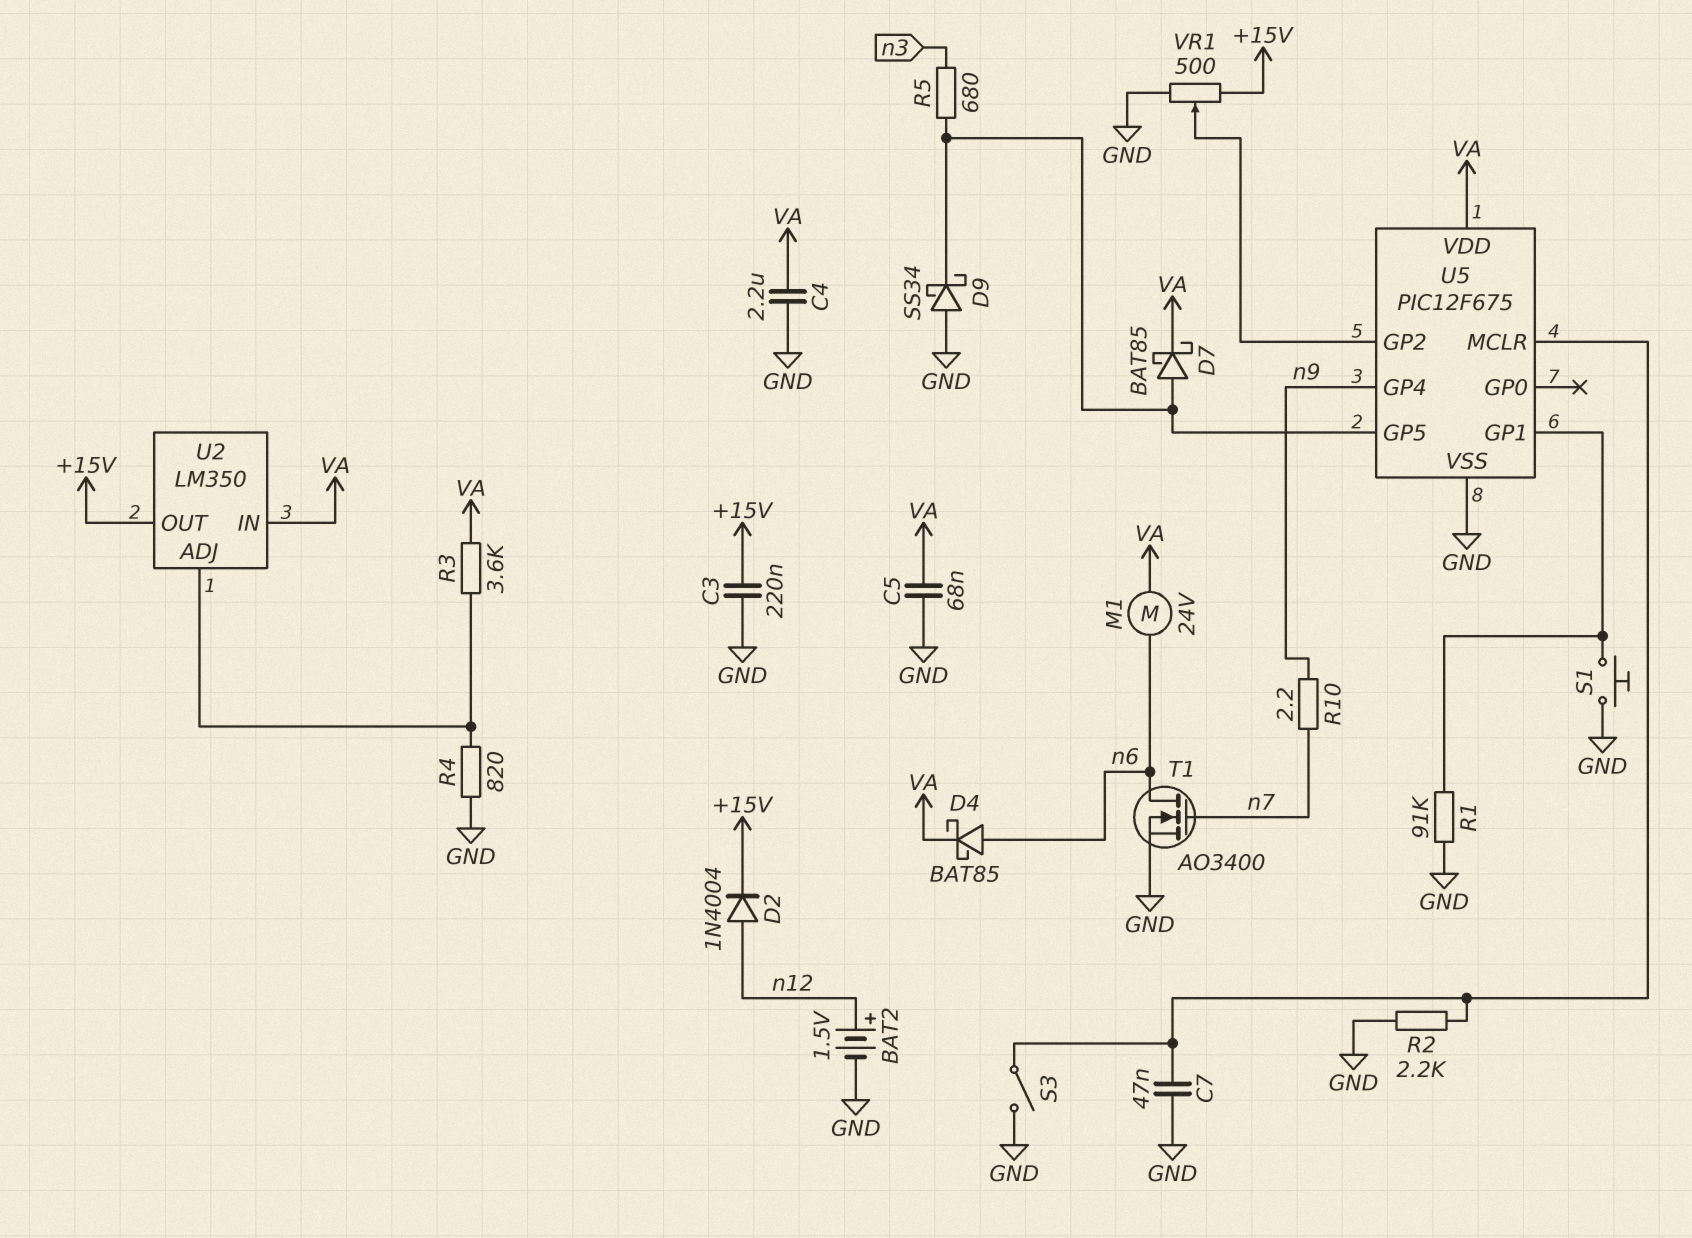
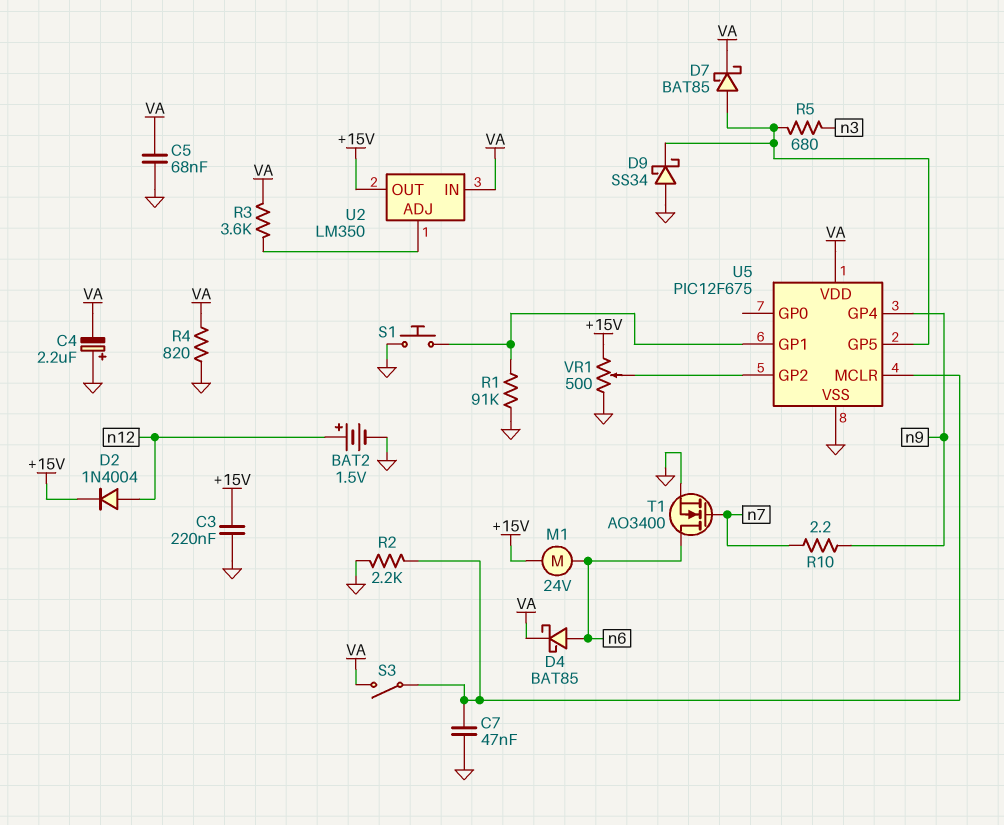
C4: 2.2uF (GND, VA) -> 2.2uF (plus GND, minus VA)
M1: motor 24V (VA, n6) -> motor 24V (+15V, n6)
R4: 820 (GND, U2/ADJ) -> 820 (GND, VA)
S3: switch (GND, U5/MCLR) -> switch (U5/MCLR, VA)

